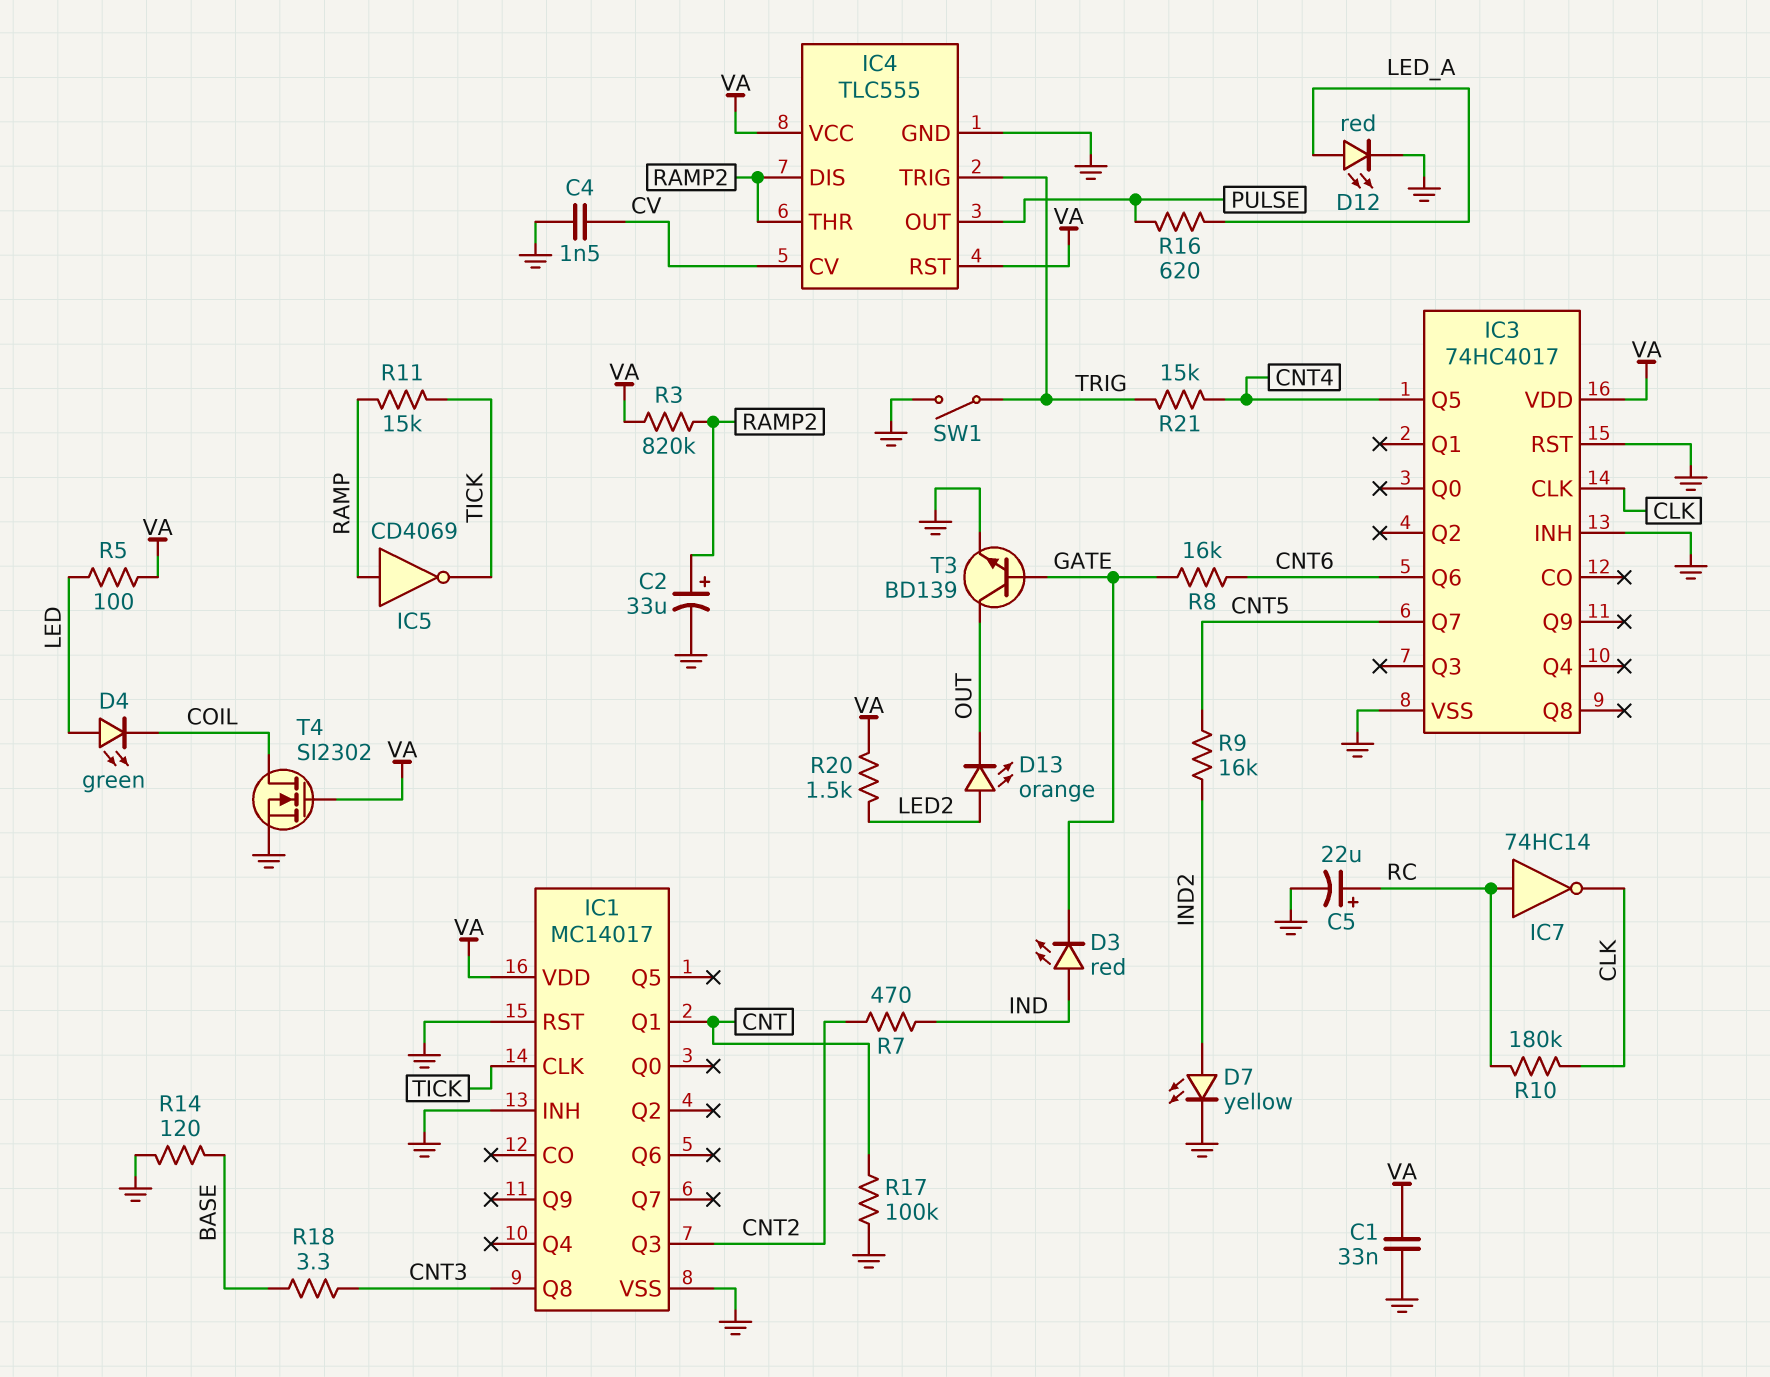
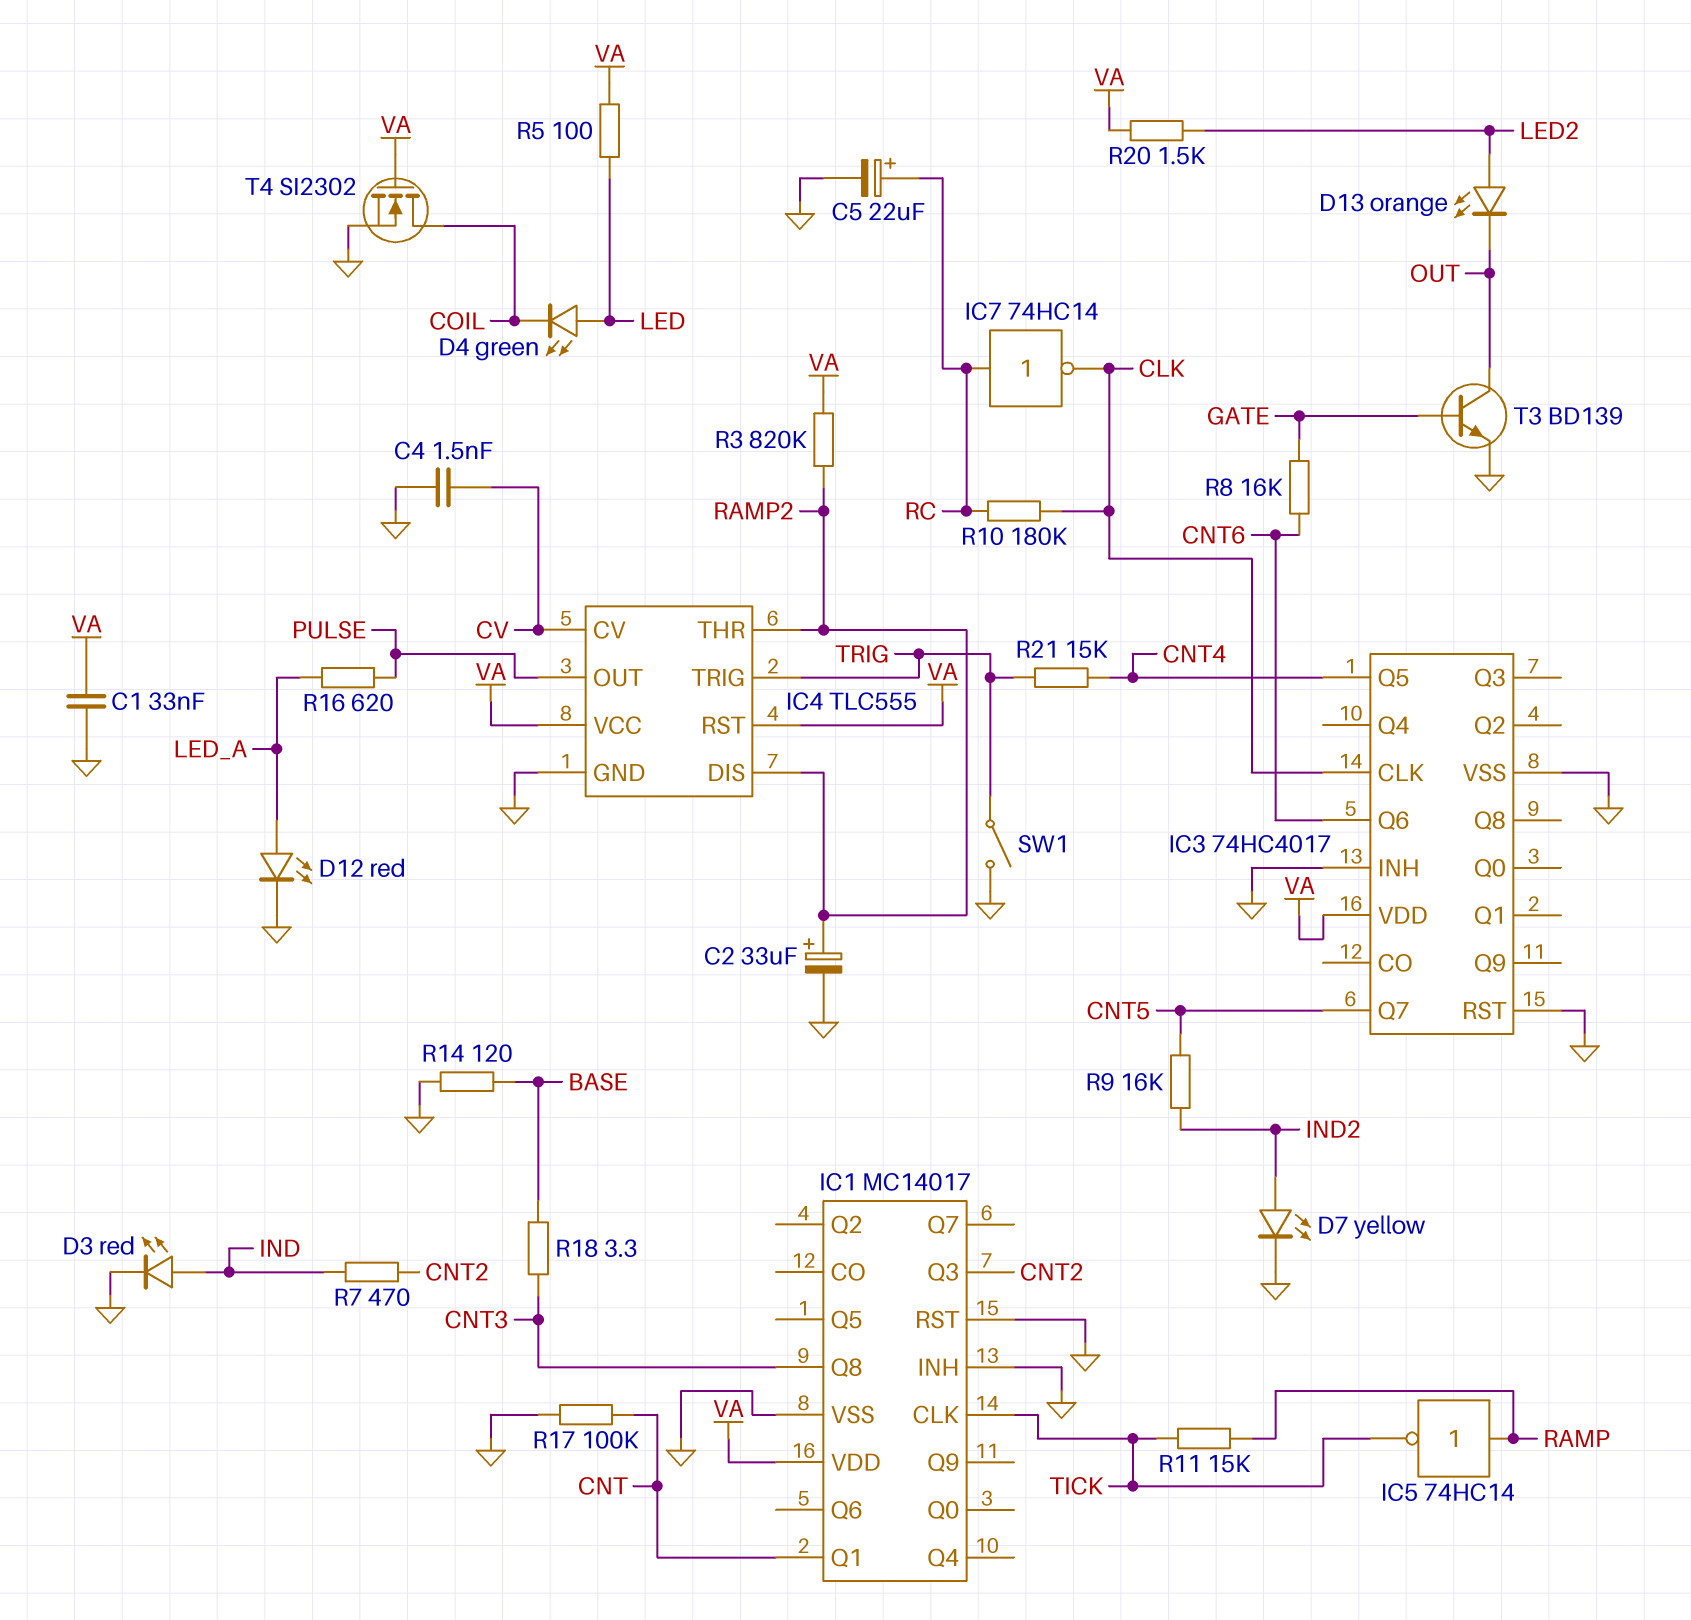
D3: LED red (A IND, K GATE) -> LED red (A IND, K GND)
IC5: NOT CD4069 (in RAMP, out TICK) -> NOT 74HC14 (in RAMP, out TICK)

